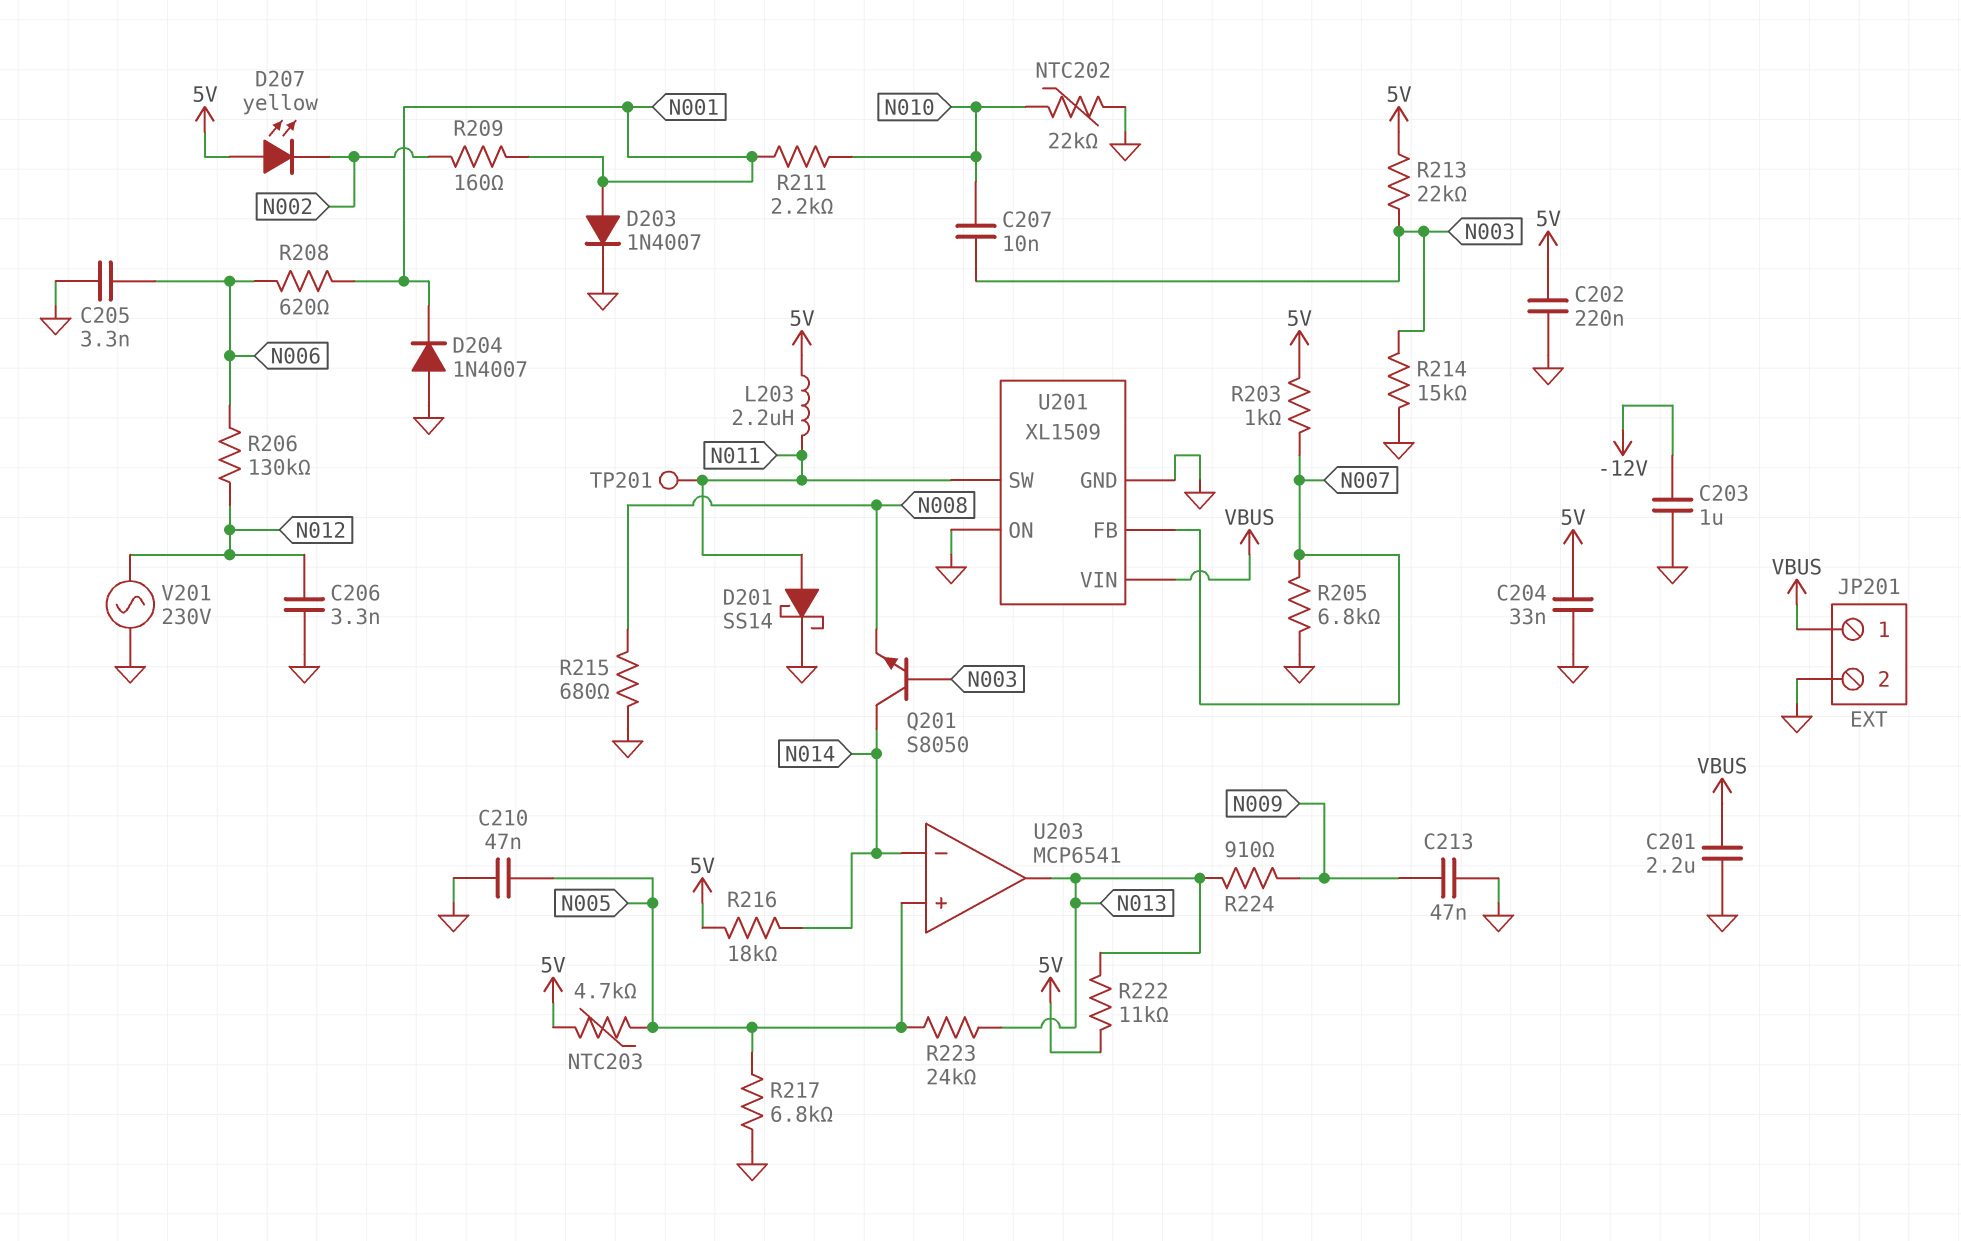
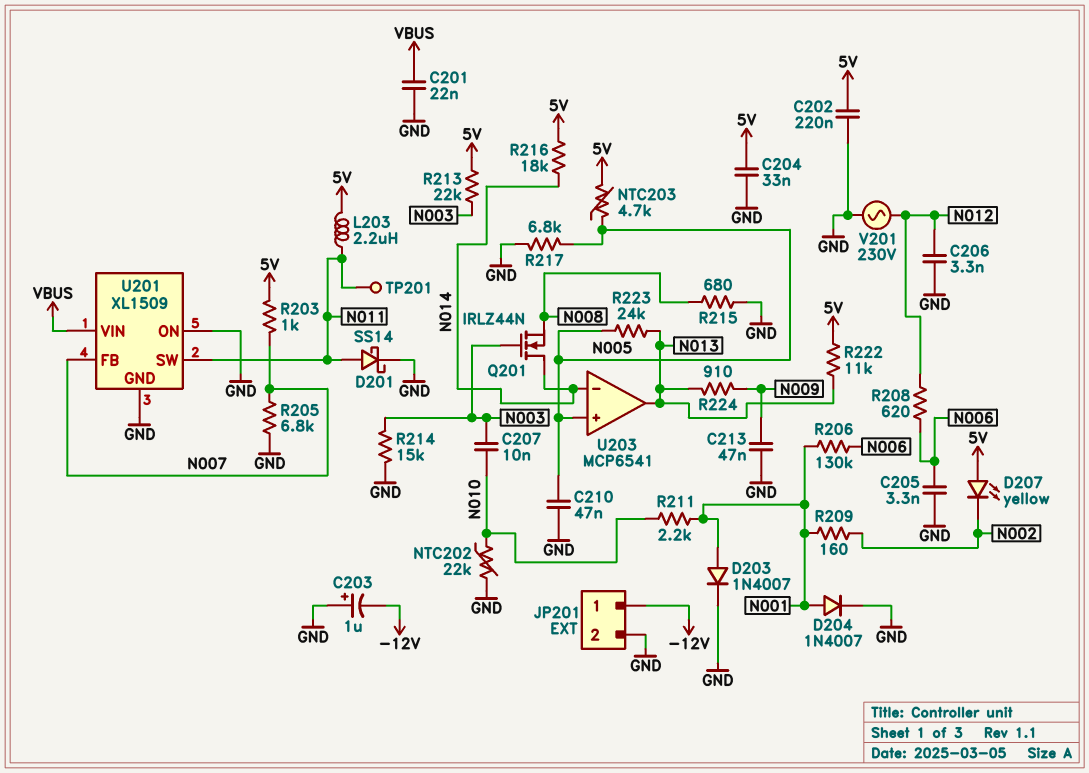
C201: 2.2uF (GND, VBUS) -> 22nF (GND, VBUS)
C203: 1uF (-12V, GND) -> 1uF (plus GND, minus -12V)
D204: diode 1N4007 (A GND, K N001) -> diode 1N4007 (A N001, K GND)
JP201 pin 1: VBUS -> -12V
Q201: NPN S8050 (B N003, C N014, E N008) -> NMOS IRLZ44N (G N003, D N014, S N008)
R206: 130k (N006, N012) -> 130k (N001, N006)
R208: 620 (N001, N006) -> 620 (N006, N012)

